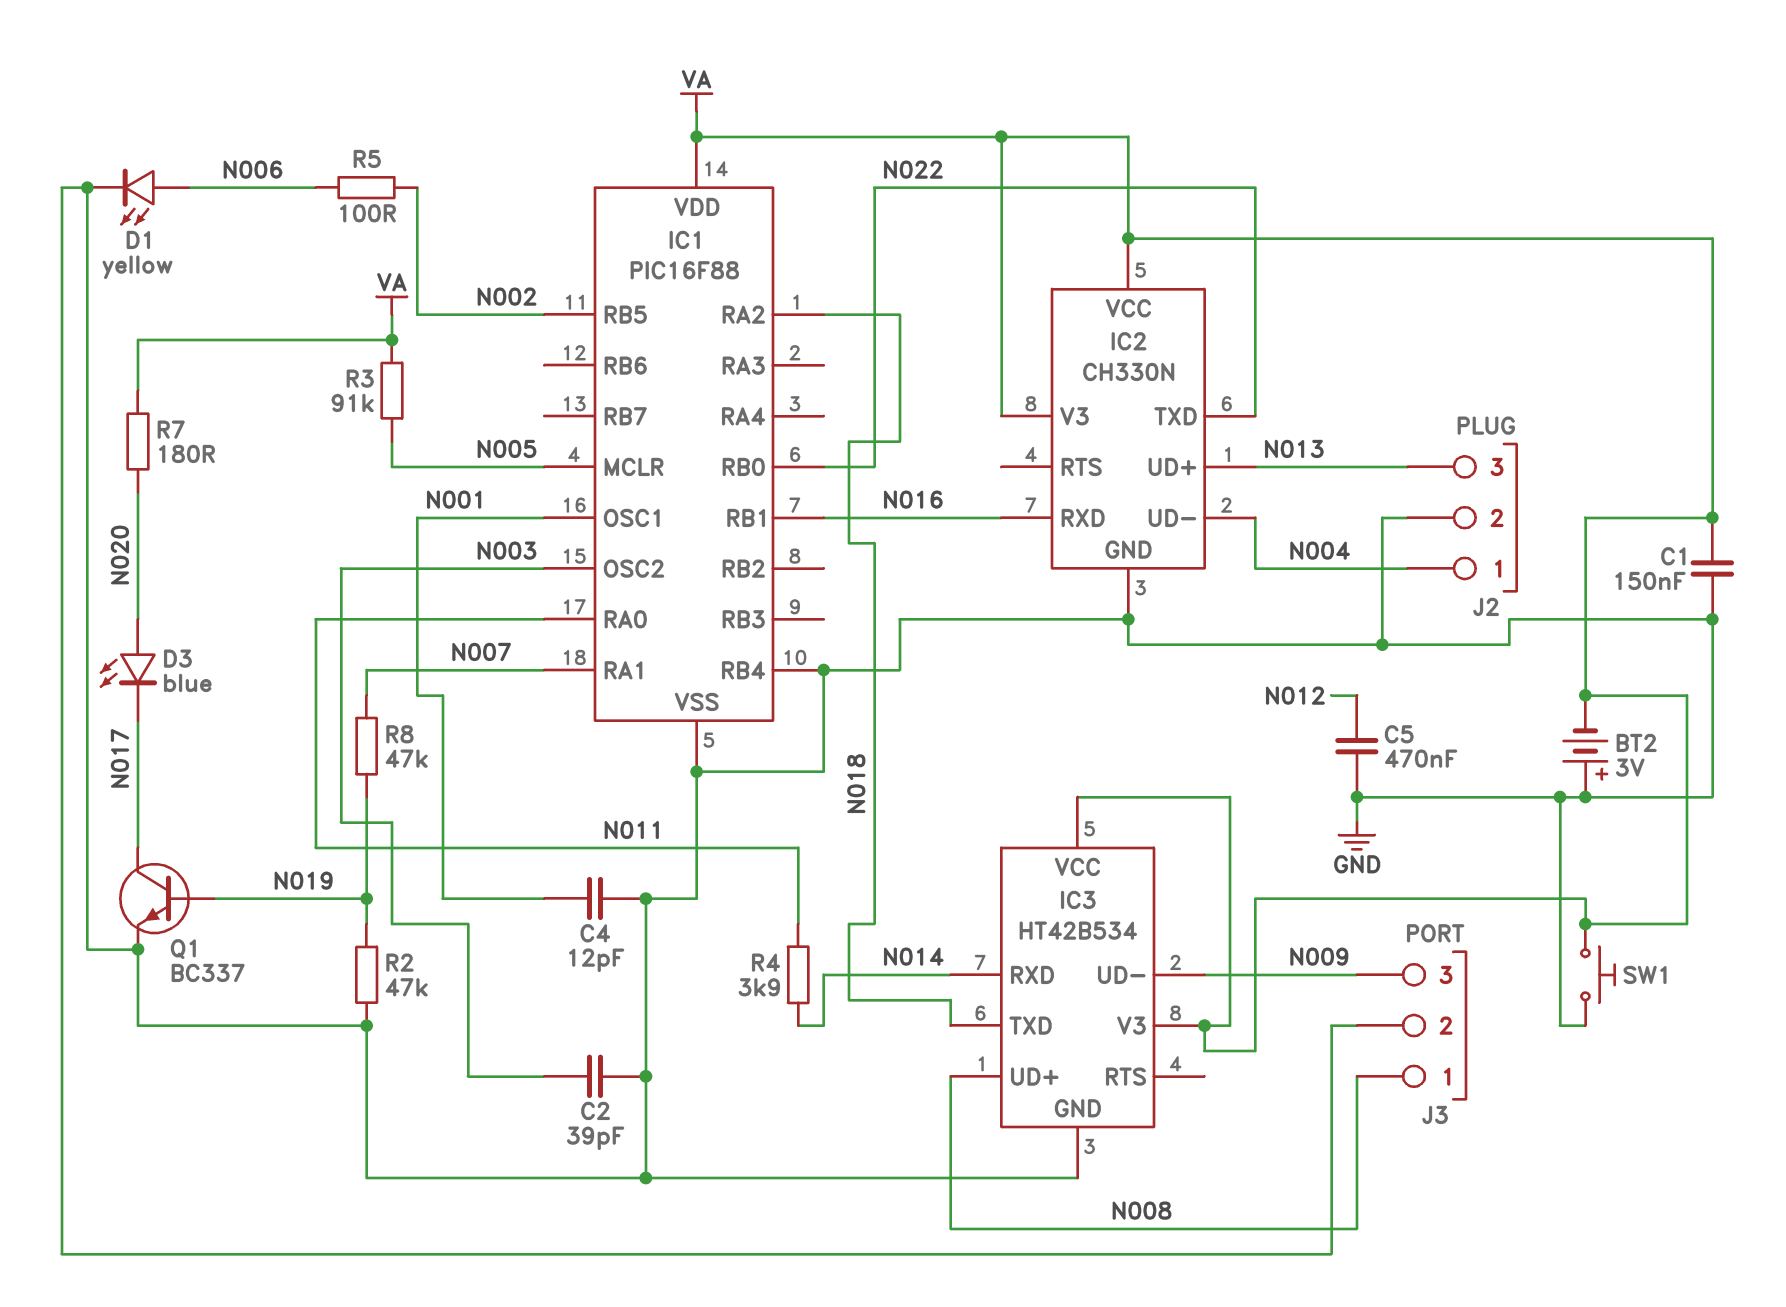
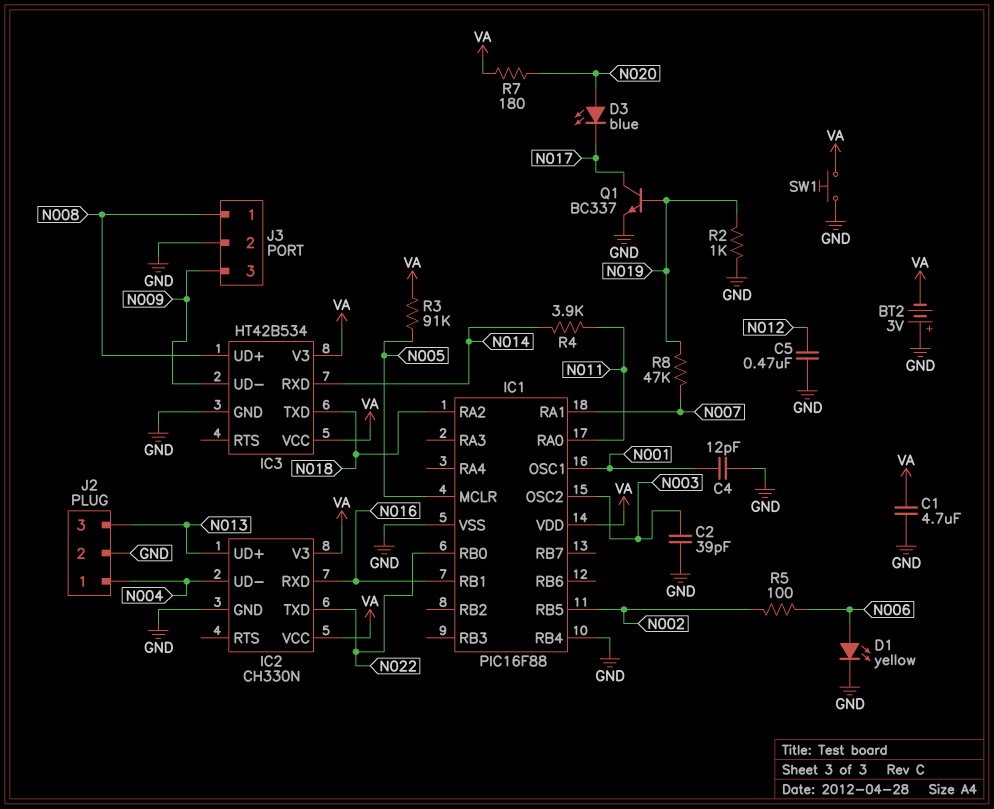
C1: 150nF (GND, VA) -> 4.7uF (GND, VA)
R2: 47k (GND, N019) -> 1k (GND, N019)

